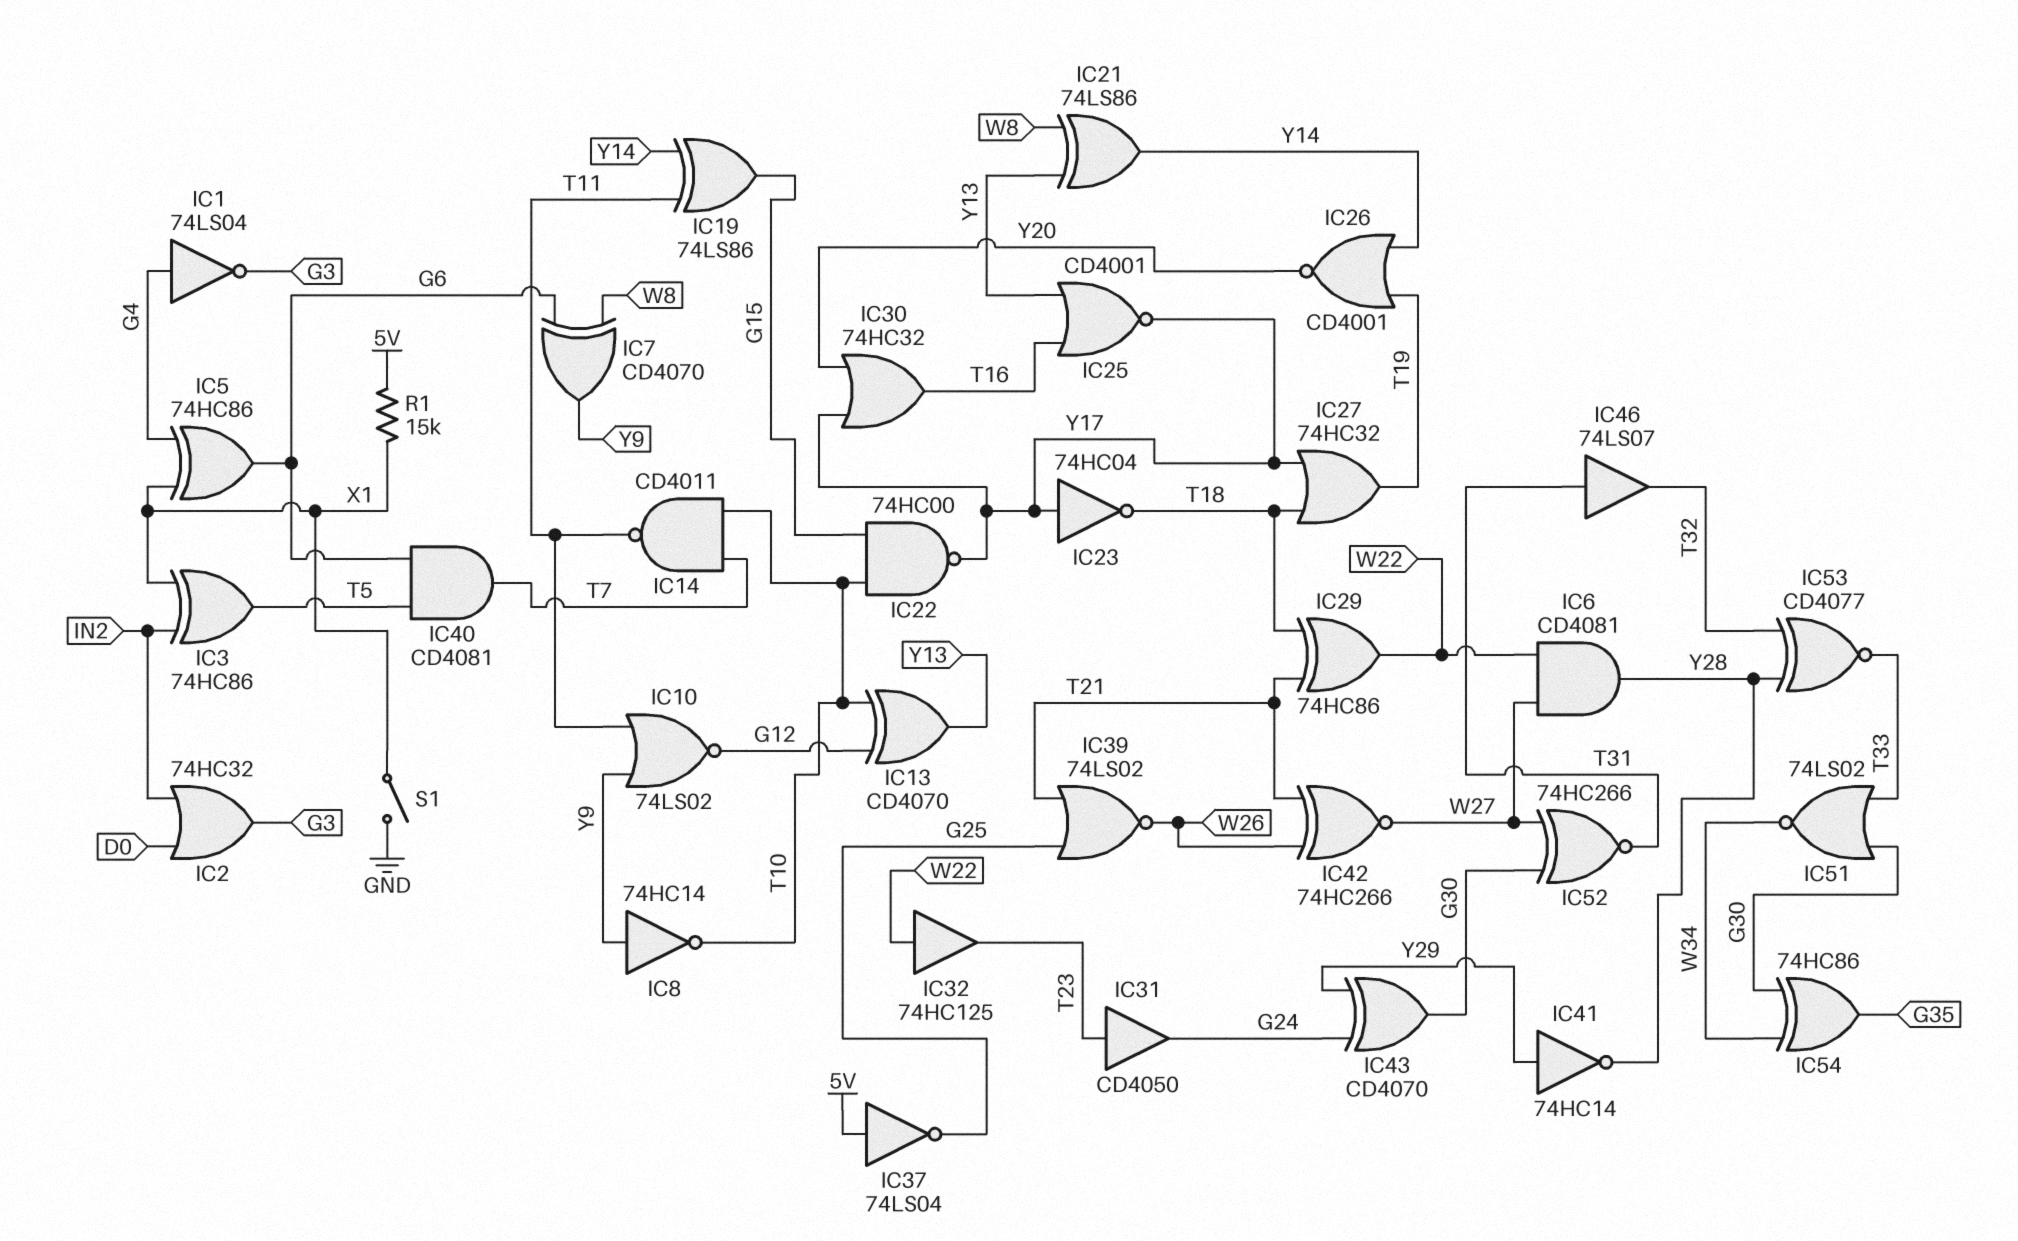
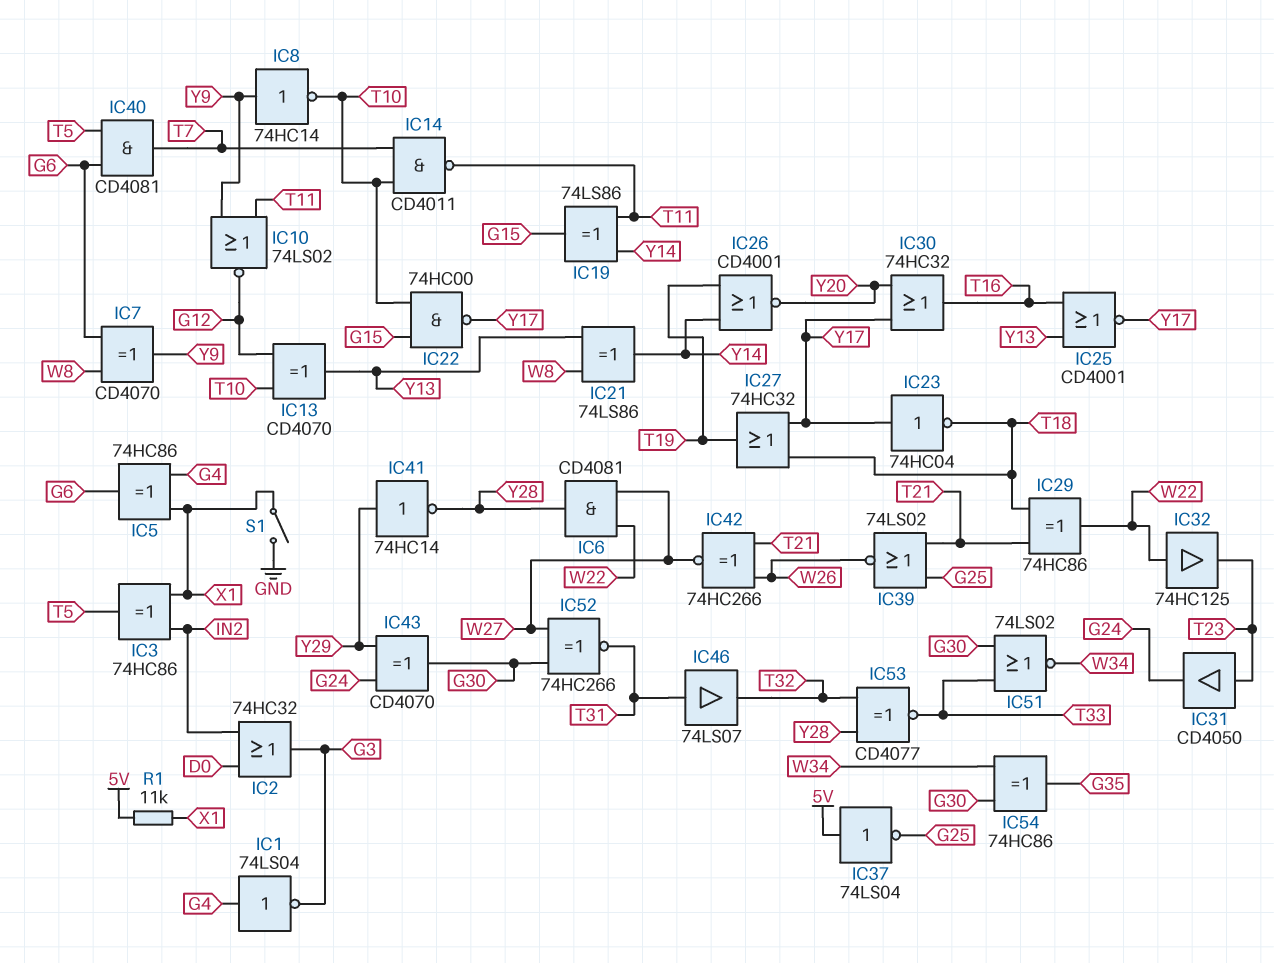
R1: 15k (5V, X1) -> 11k (5V, X1)

